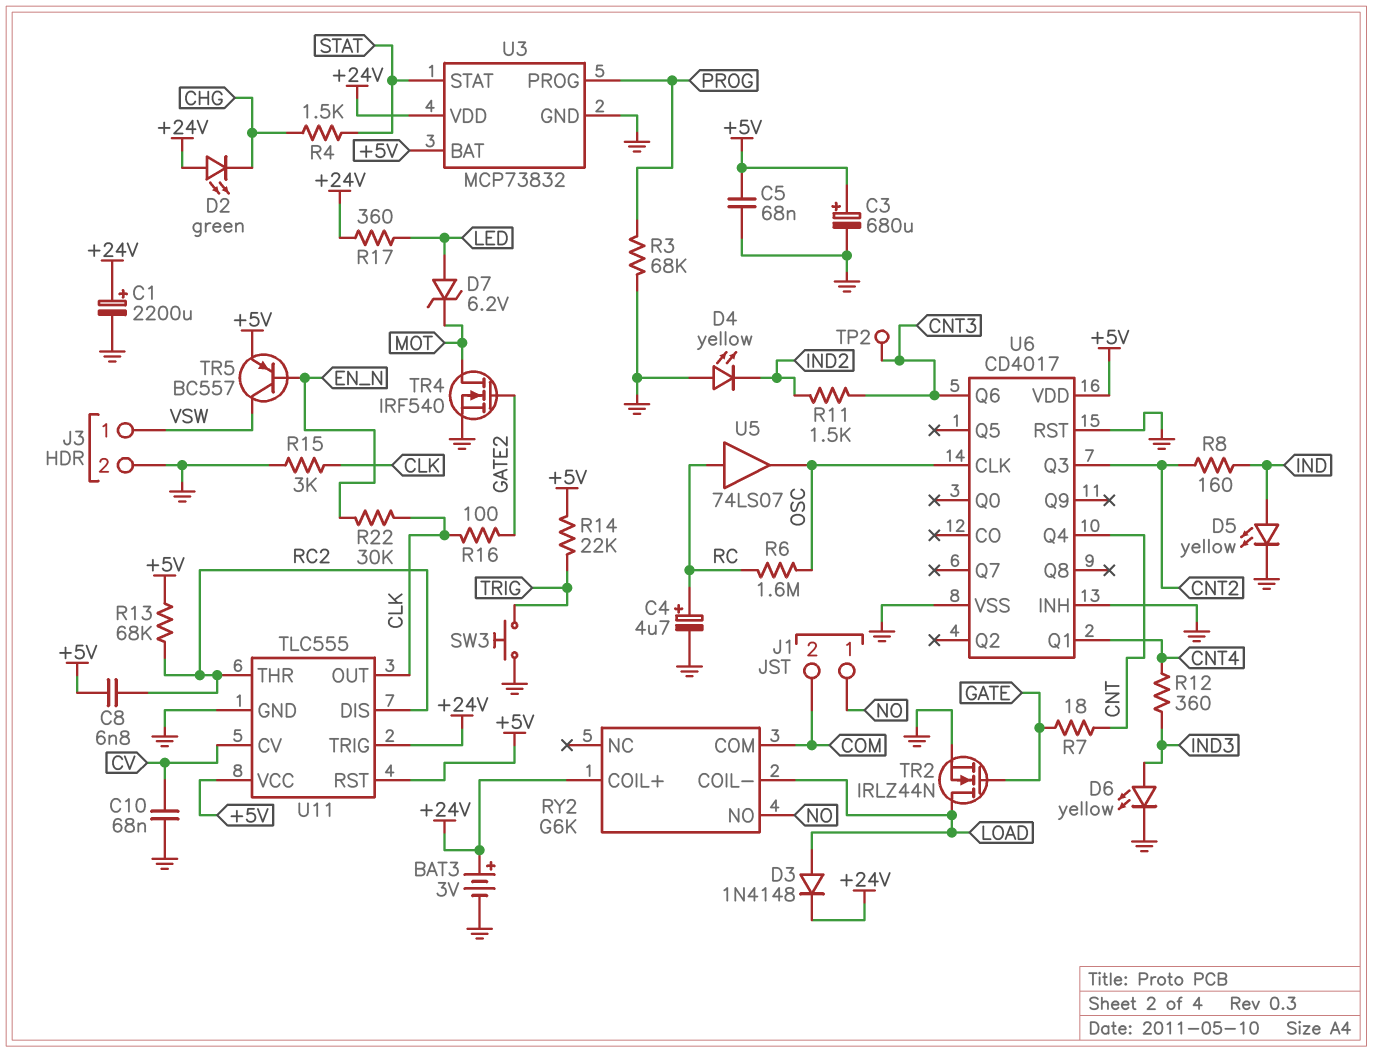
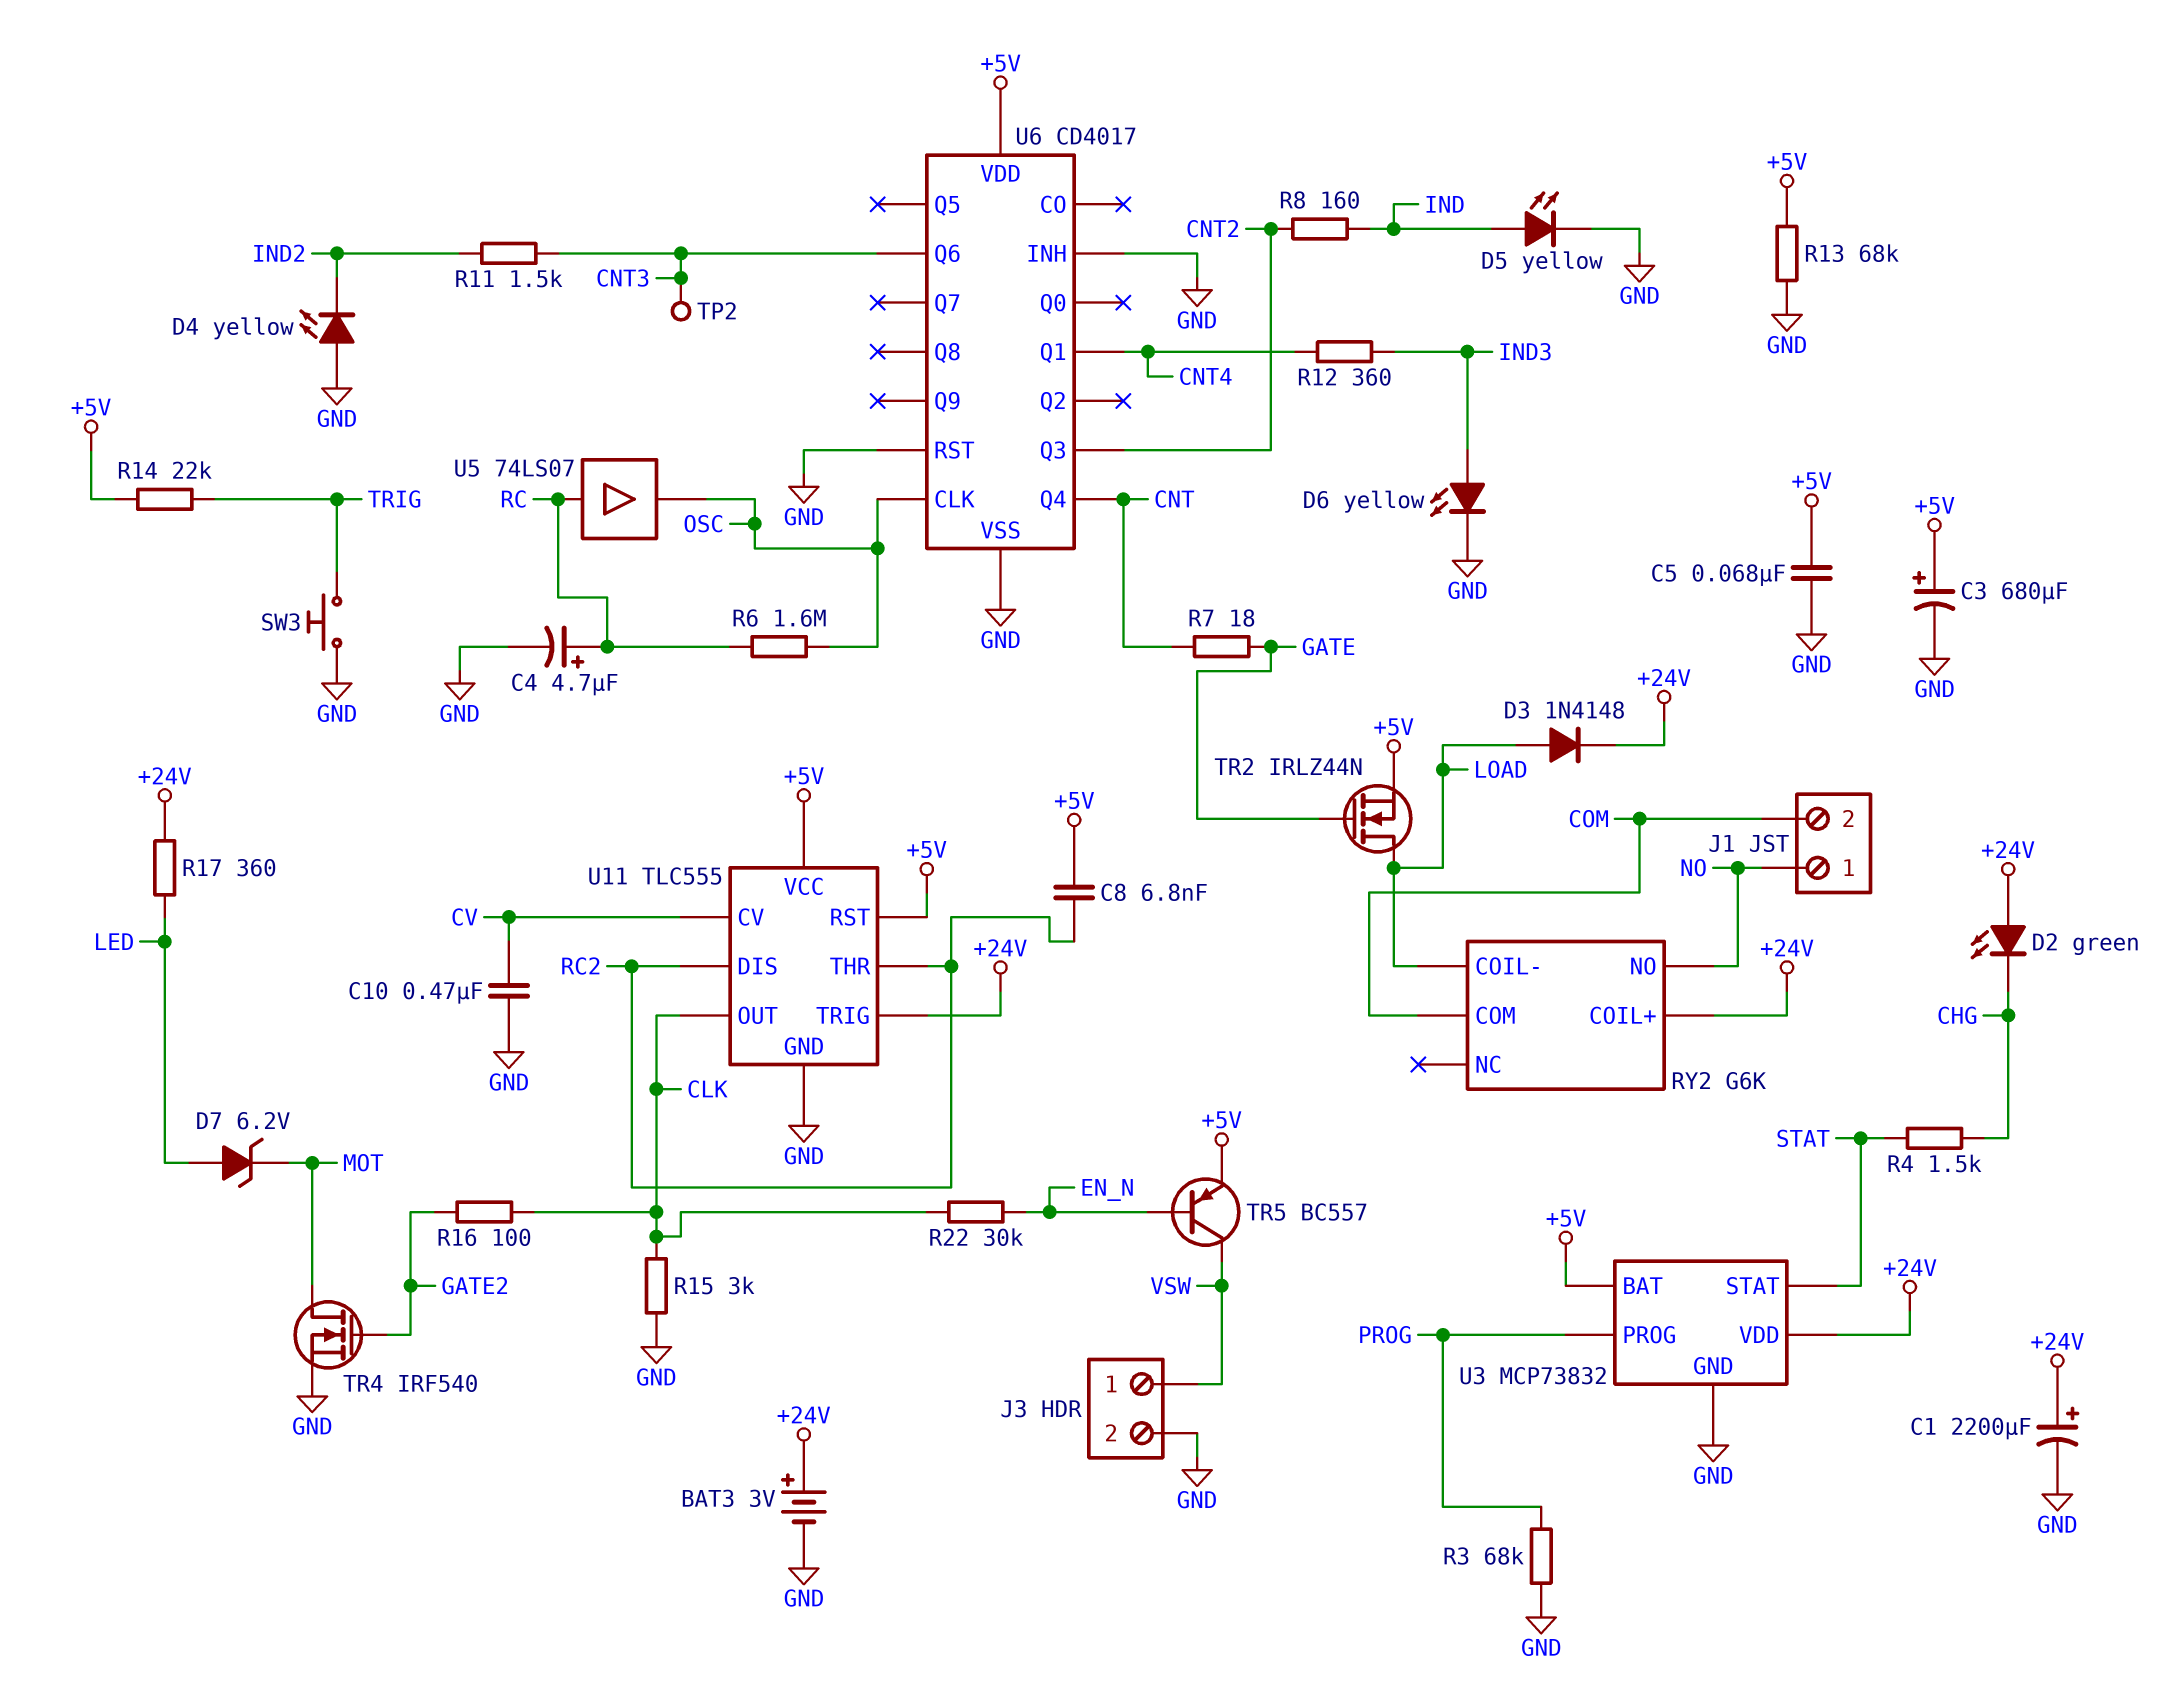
C10: 68nF (CV, GND) -> 470nF (CV, GND)
R13: 68k (+5V, RC2) -> 68k (+5V, GND)
TR2: NMOS IRLZ44N (G GATE, D LOAD, S GND) -> NMOS IRLZ44N (G GATE, D LOAD, S +5V)

